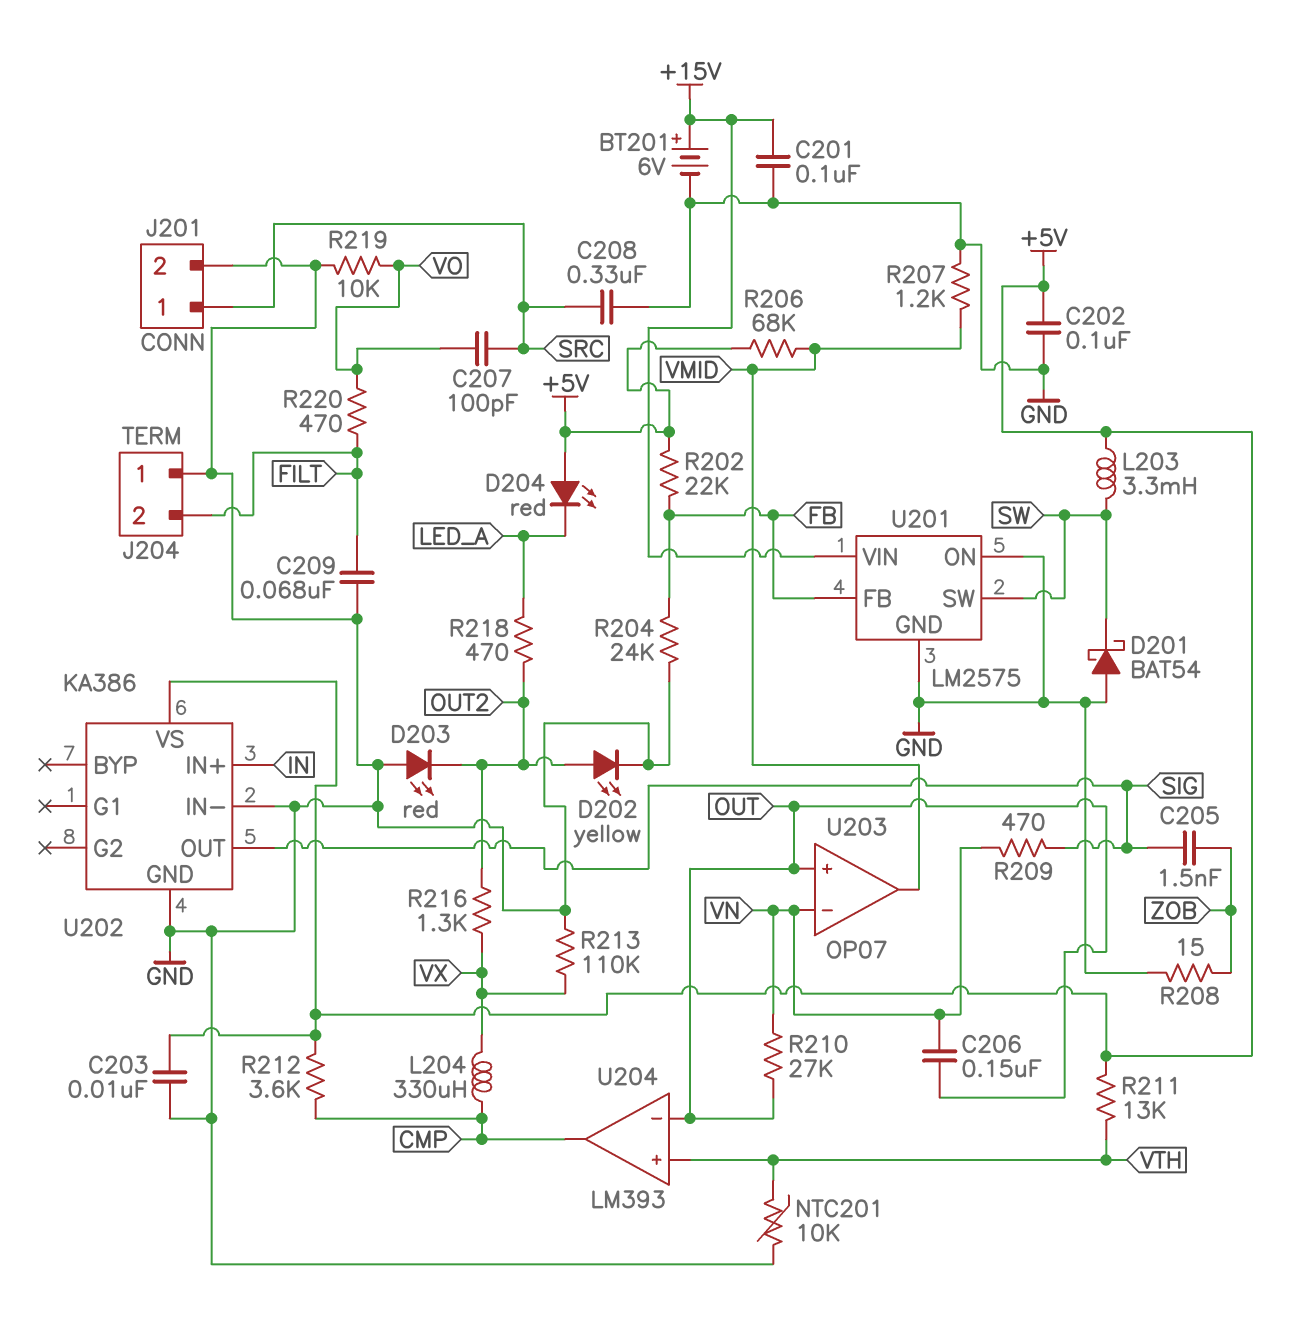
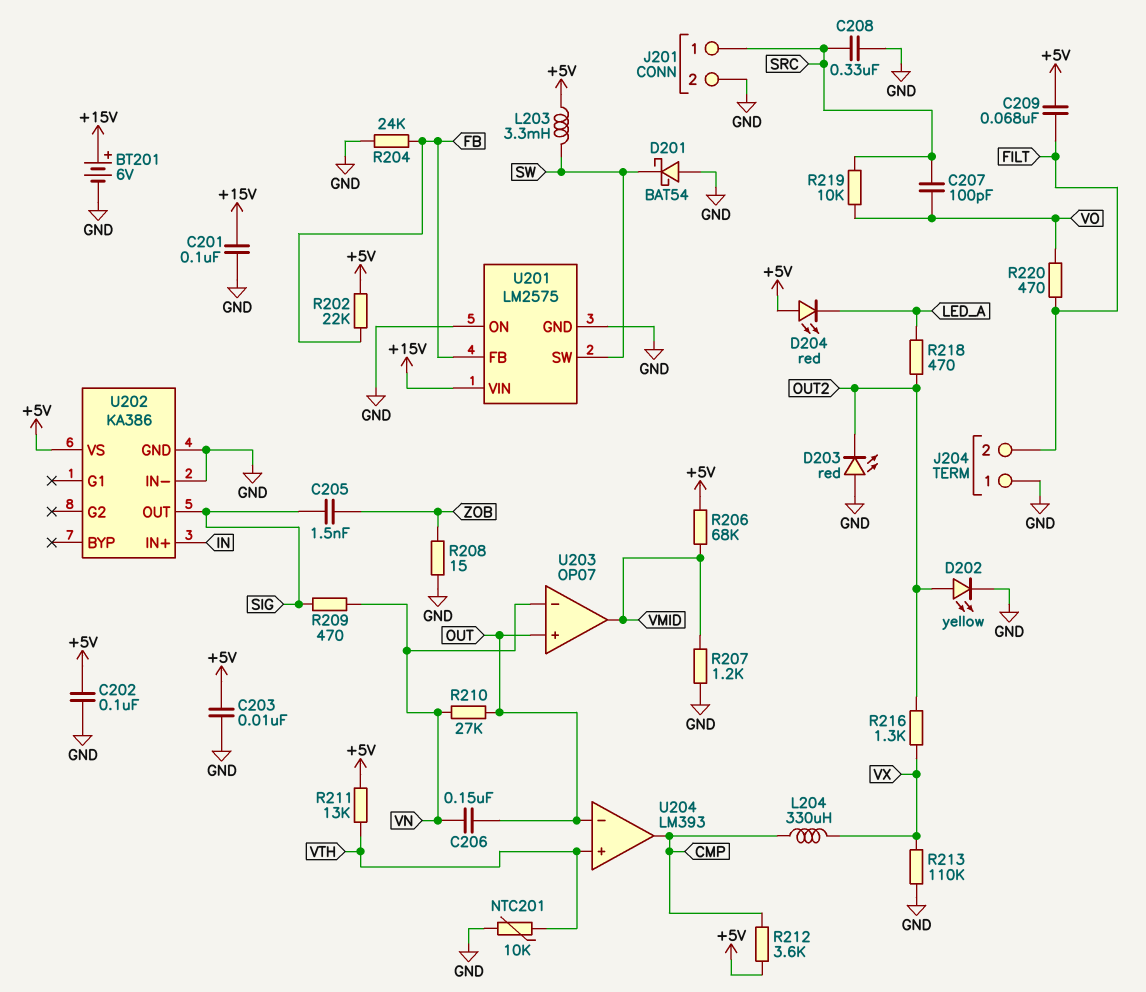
C209: 68nF (FILT, GND) -> 68nF (+5V, FILT)
R219: 10k (GND, VO) -> 10k (SRC, VO)

